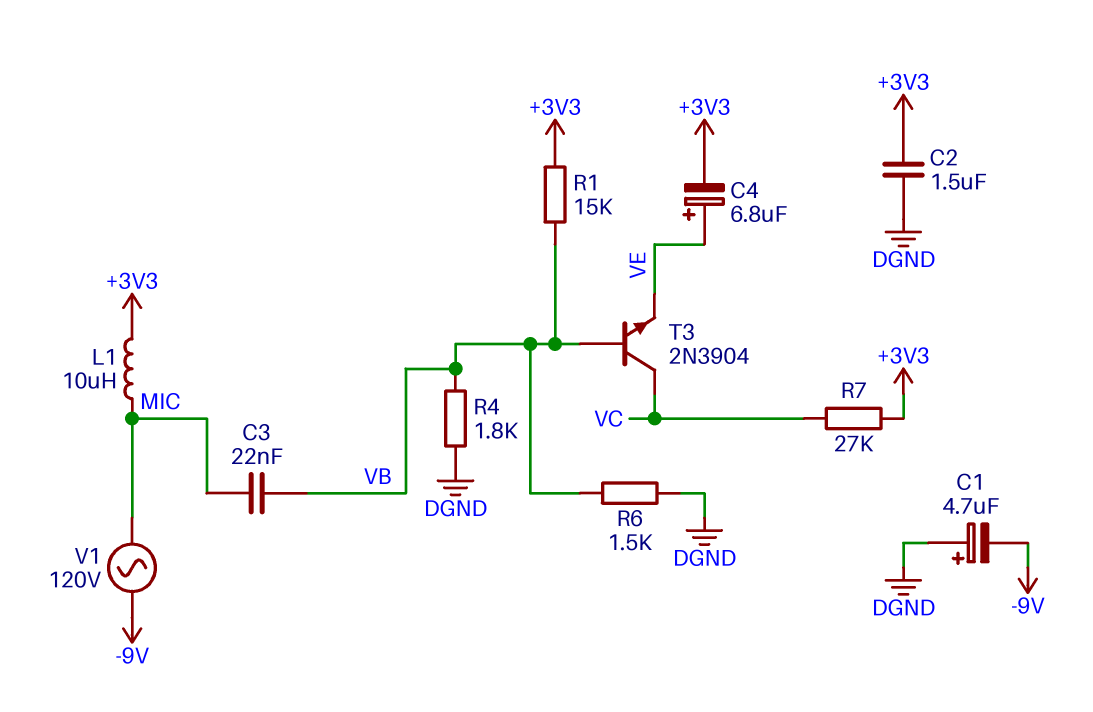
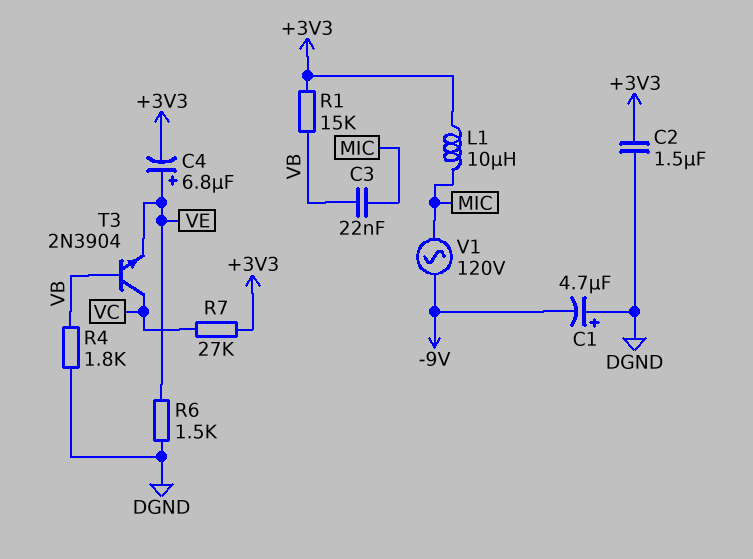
R6: 1.5k (DGND, VB) -> 1.5k (DGND, VE)

